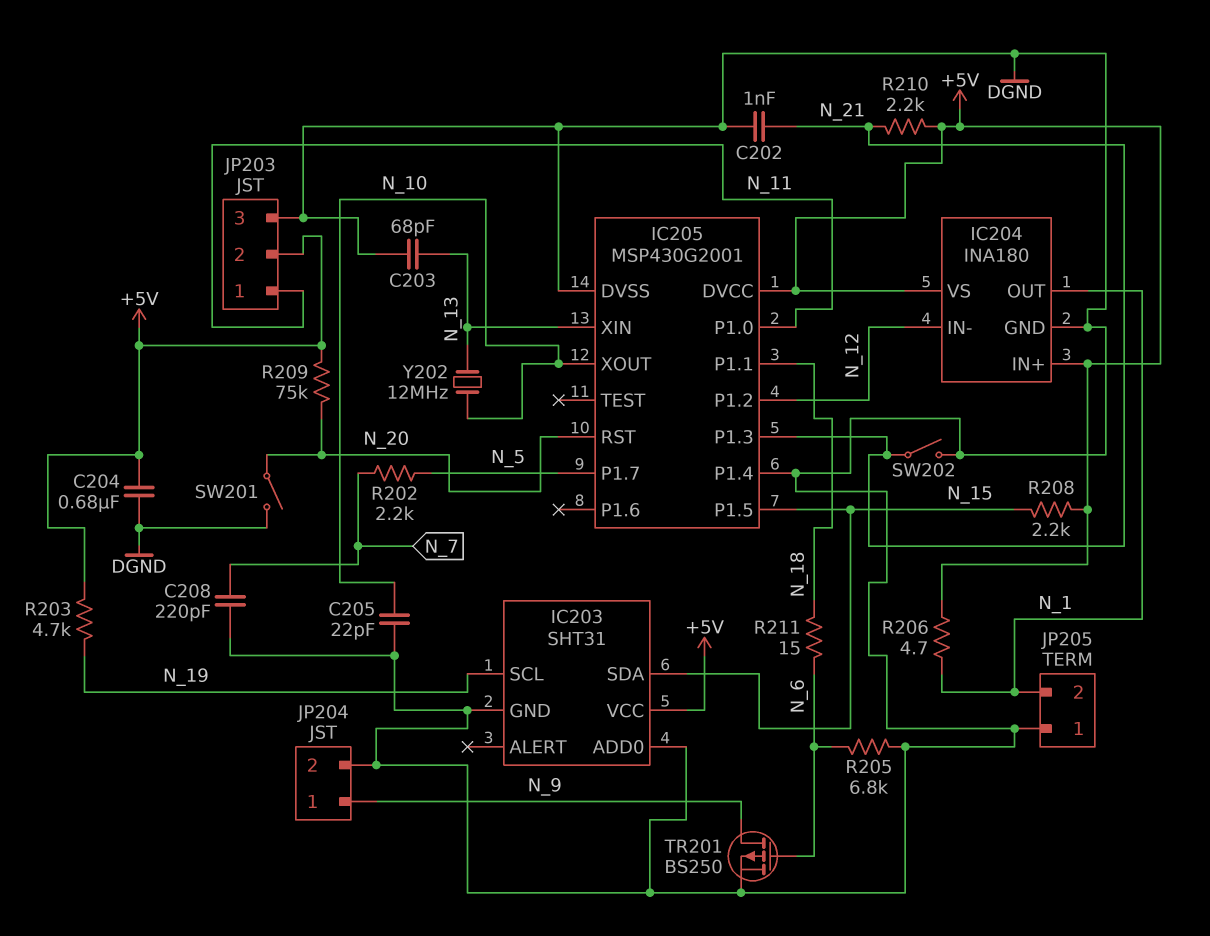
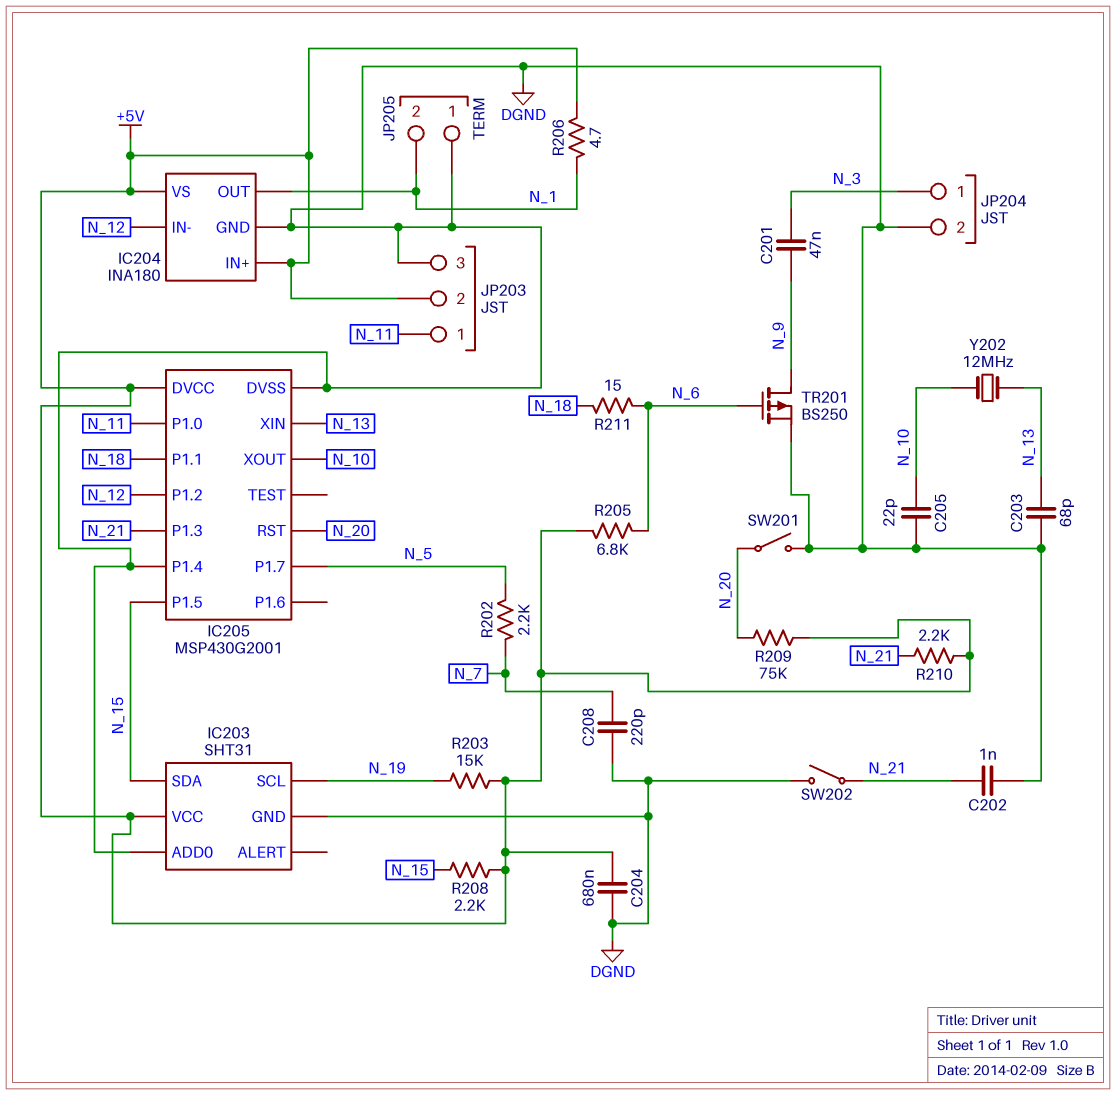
C201: none -> 47nF (N_3, N_9)
JP204 pin 1: N_9 -> N_3
R203: 4.7k (+5V, N_19) -> 15k (+5V, N_19)
R205: 6.8k (DGND, N_6) -> 6.8k (+5V, N_6)

